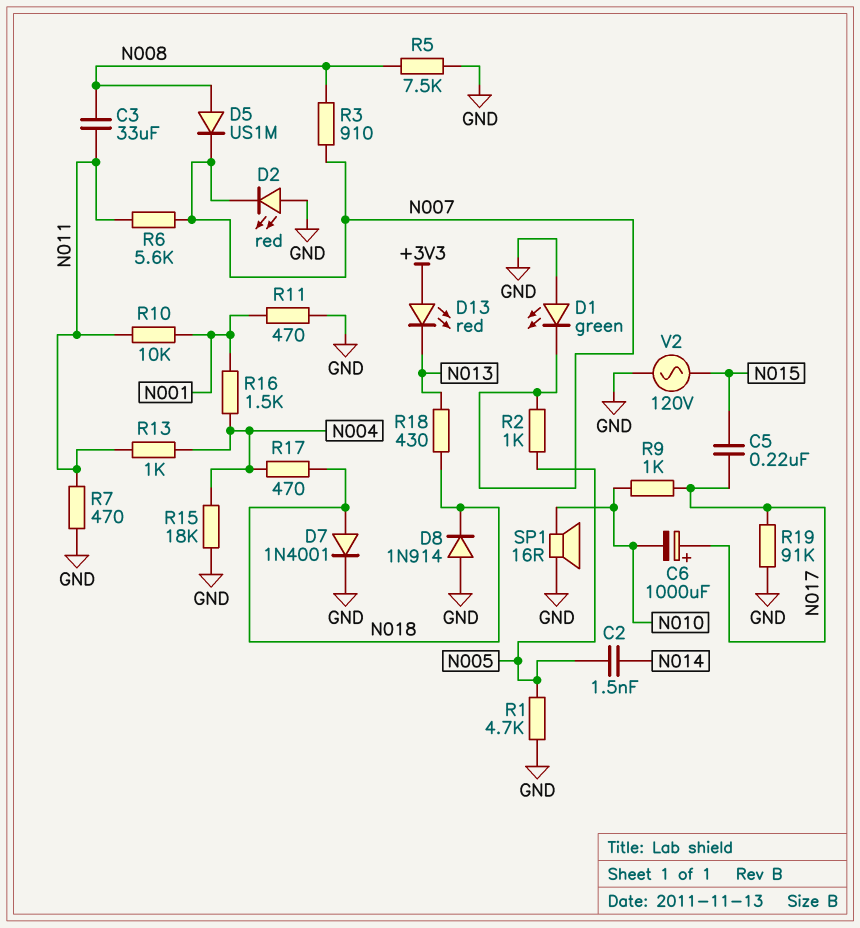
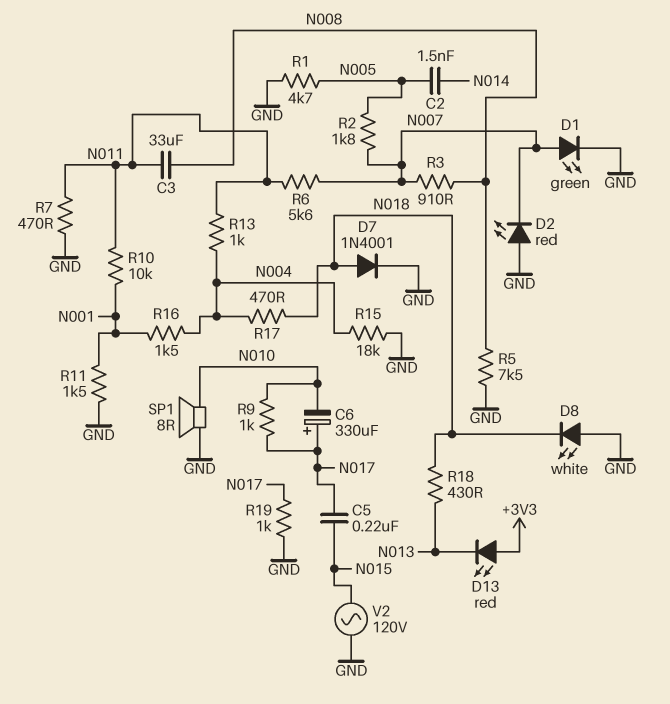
C6: 1000uF (plus N017, minus N010) -> 330uF (plus N017, minus N010)
D1: LED green (A GND, K N007) -> LED green (A N007, K GND)
D5: diode US1M (A N008, K N007) -> none
D8: diode 1N914 (A GND, K N018) -> LED white (A GND, K N018)
R2: 1k (N005, N007) -> 1.8k (N005, N007)
R11: 470 (GND, N001) -> 1.5k (GND, N001)
R19: 91k (GND, N017) -> 1k (GND, N017)
SP1: speaker 16R (GND, N010) -> speaker 8R (GND, N010)

